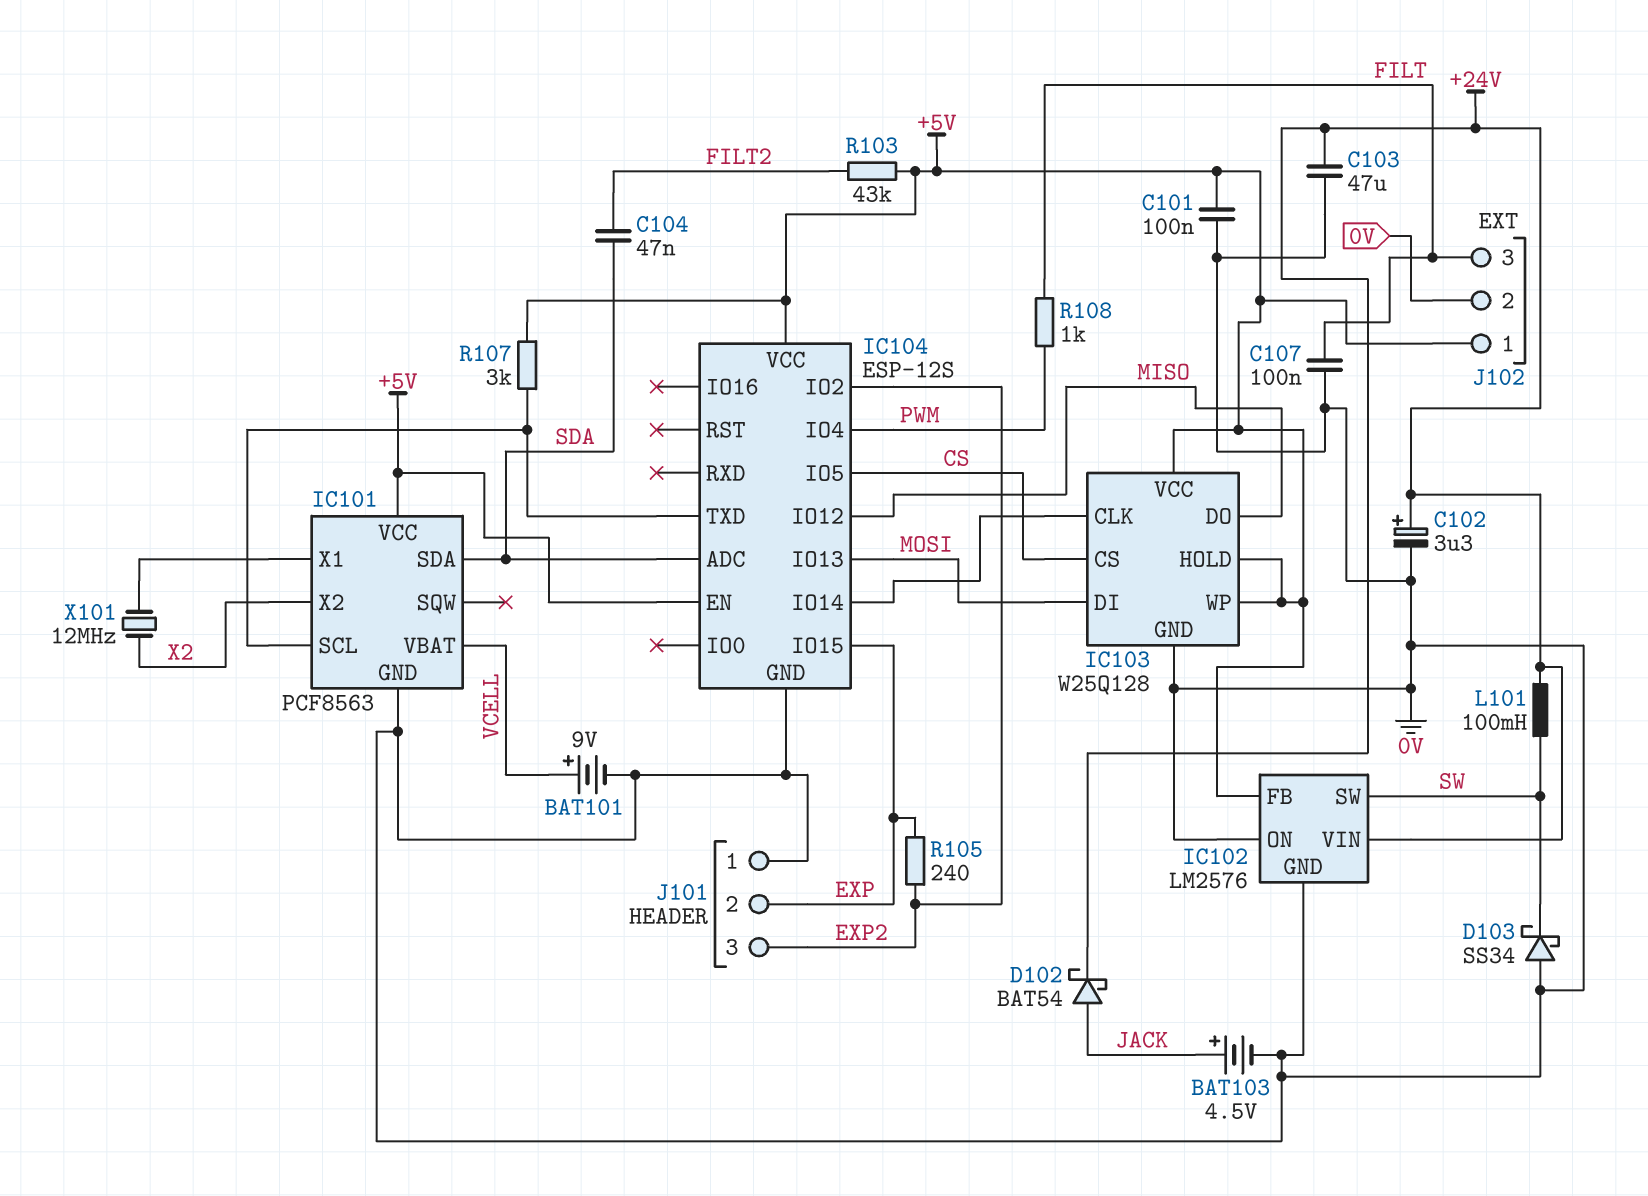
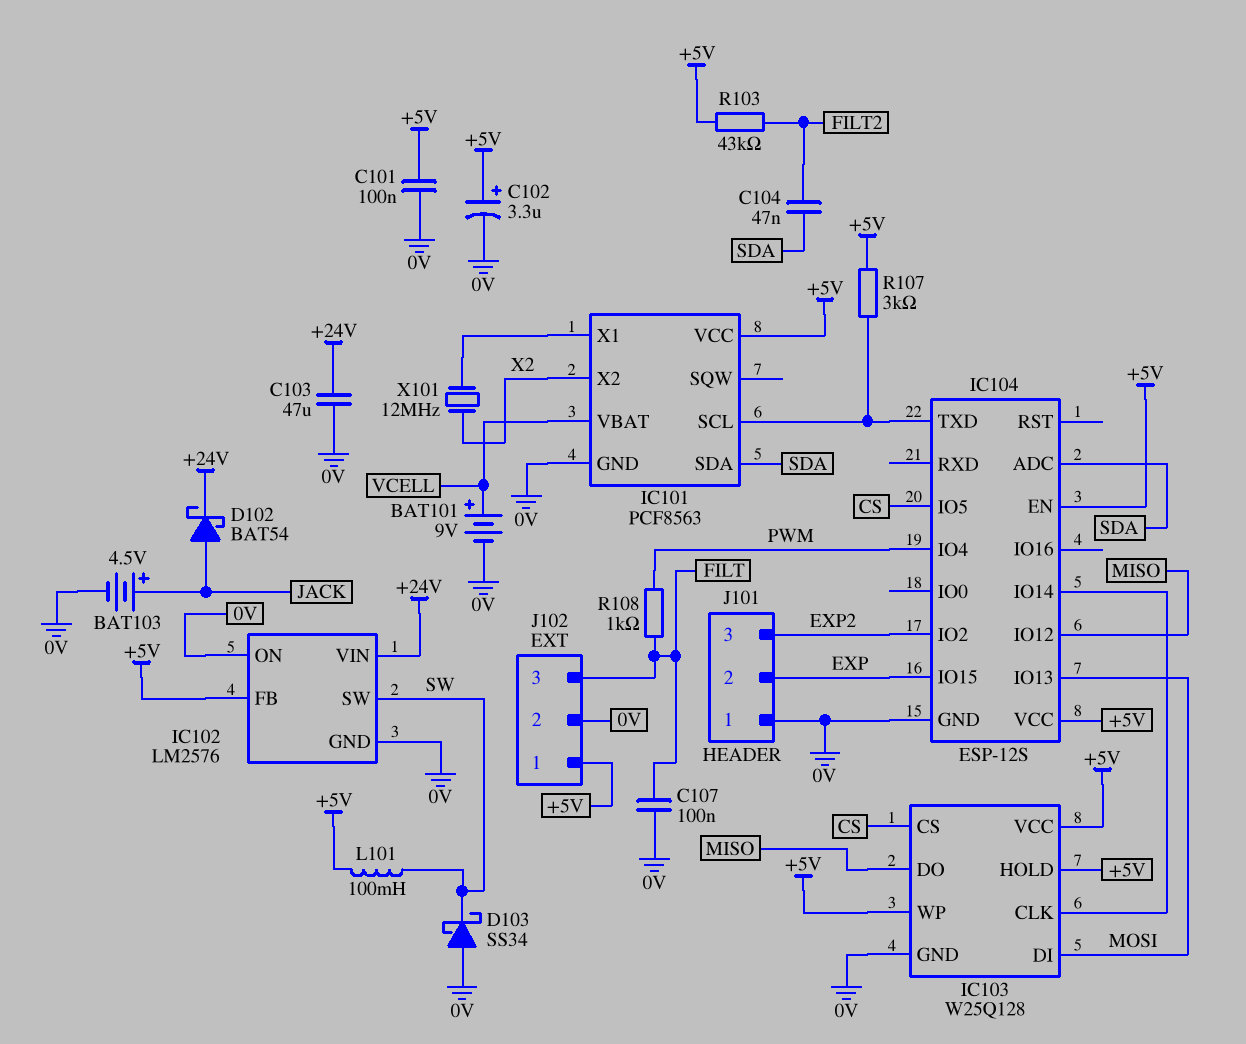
C102: 3.3uF (plus +24V, minus 0V) -> 3.3uF (plus +5V, minus 0V)
L101: 100mH (+24V, SW) -> 100mH (+5V, SW)
R105: 240 (EXP, EXP2) -> none

